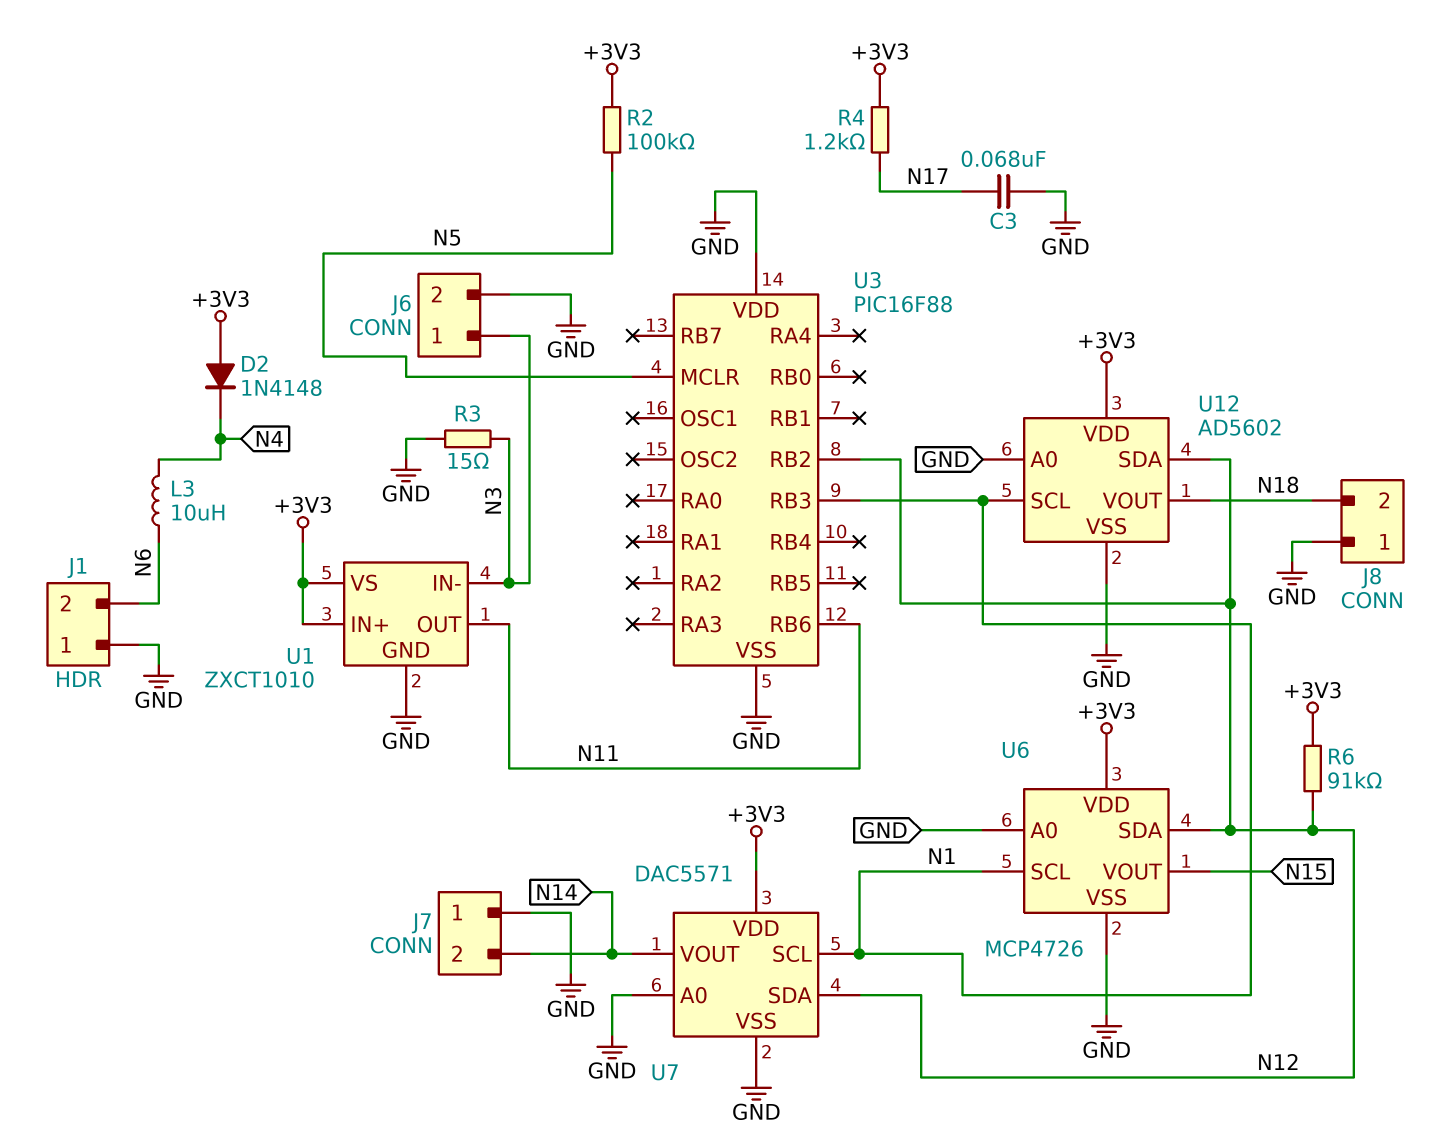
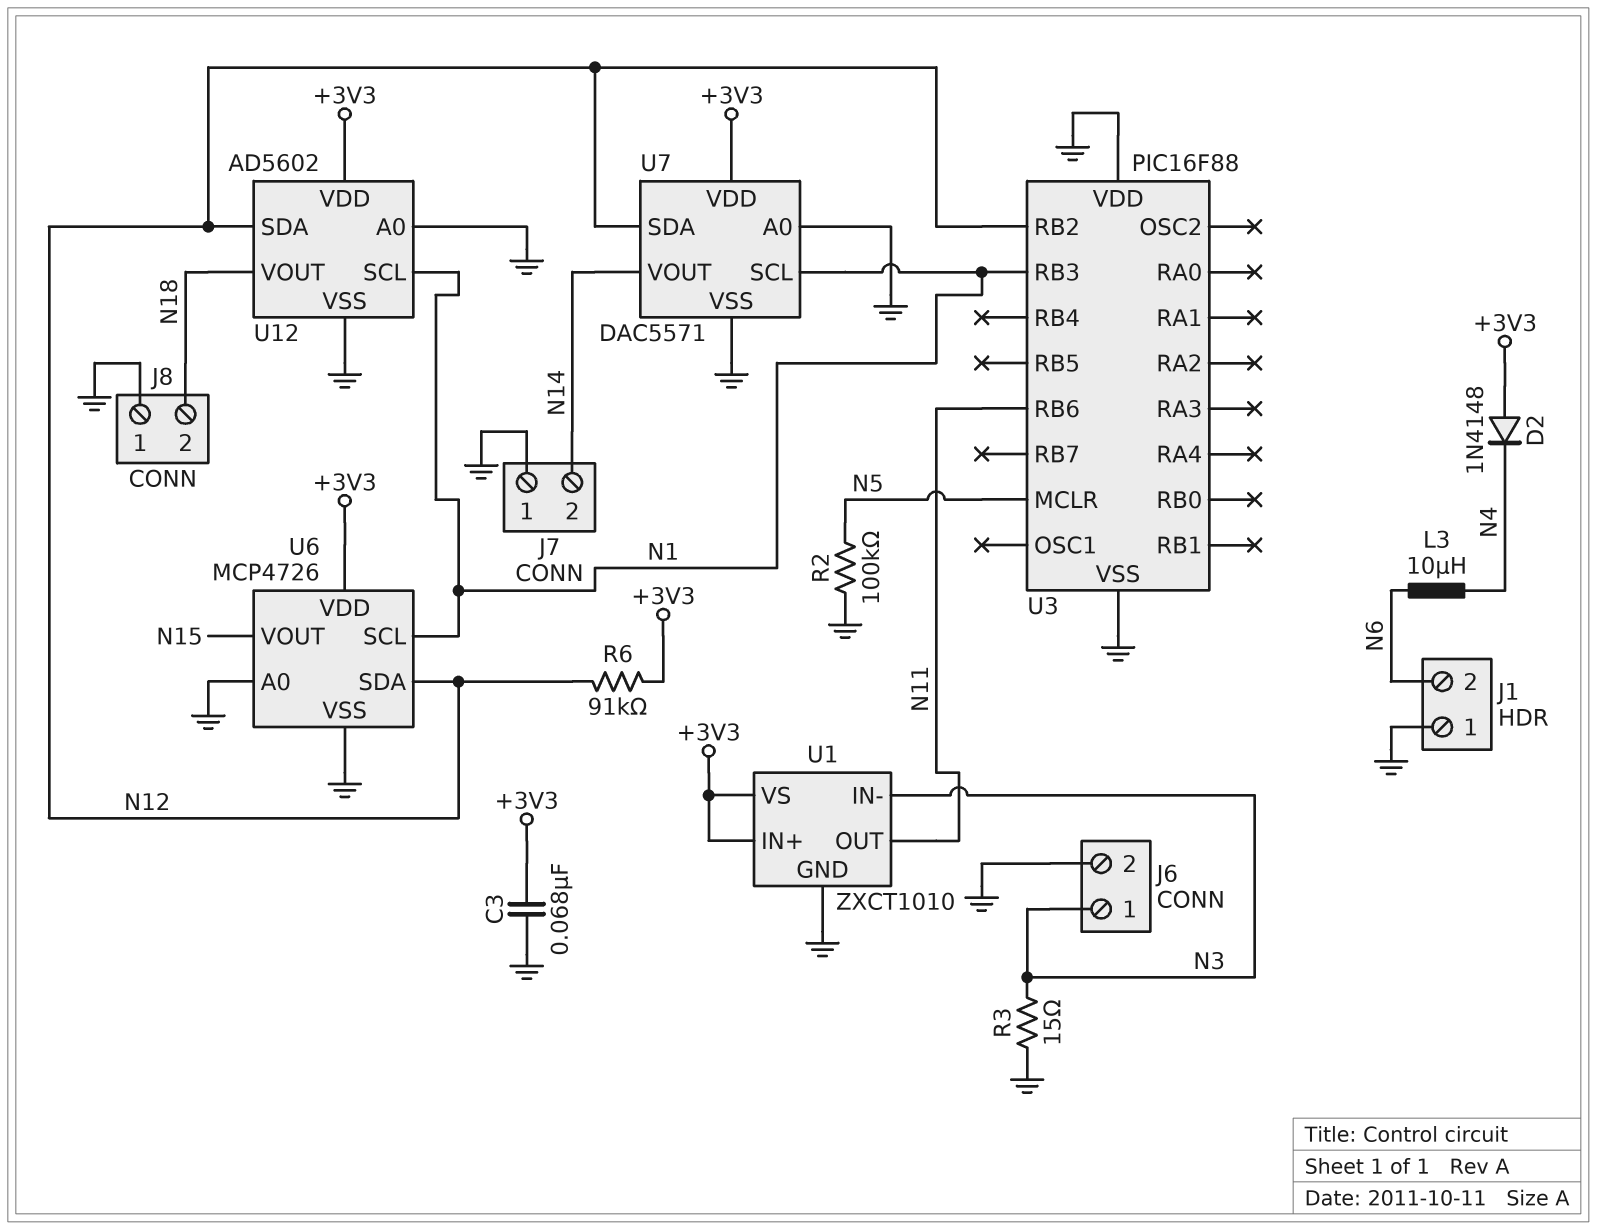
C3: 68nF (GND, N17) -> 68nF (+3V3, GND)
R2: 100k (+3V3, N5) -> 100k (GND, N5)
R4: 1.2k (+3V3, N17) -> none

